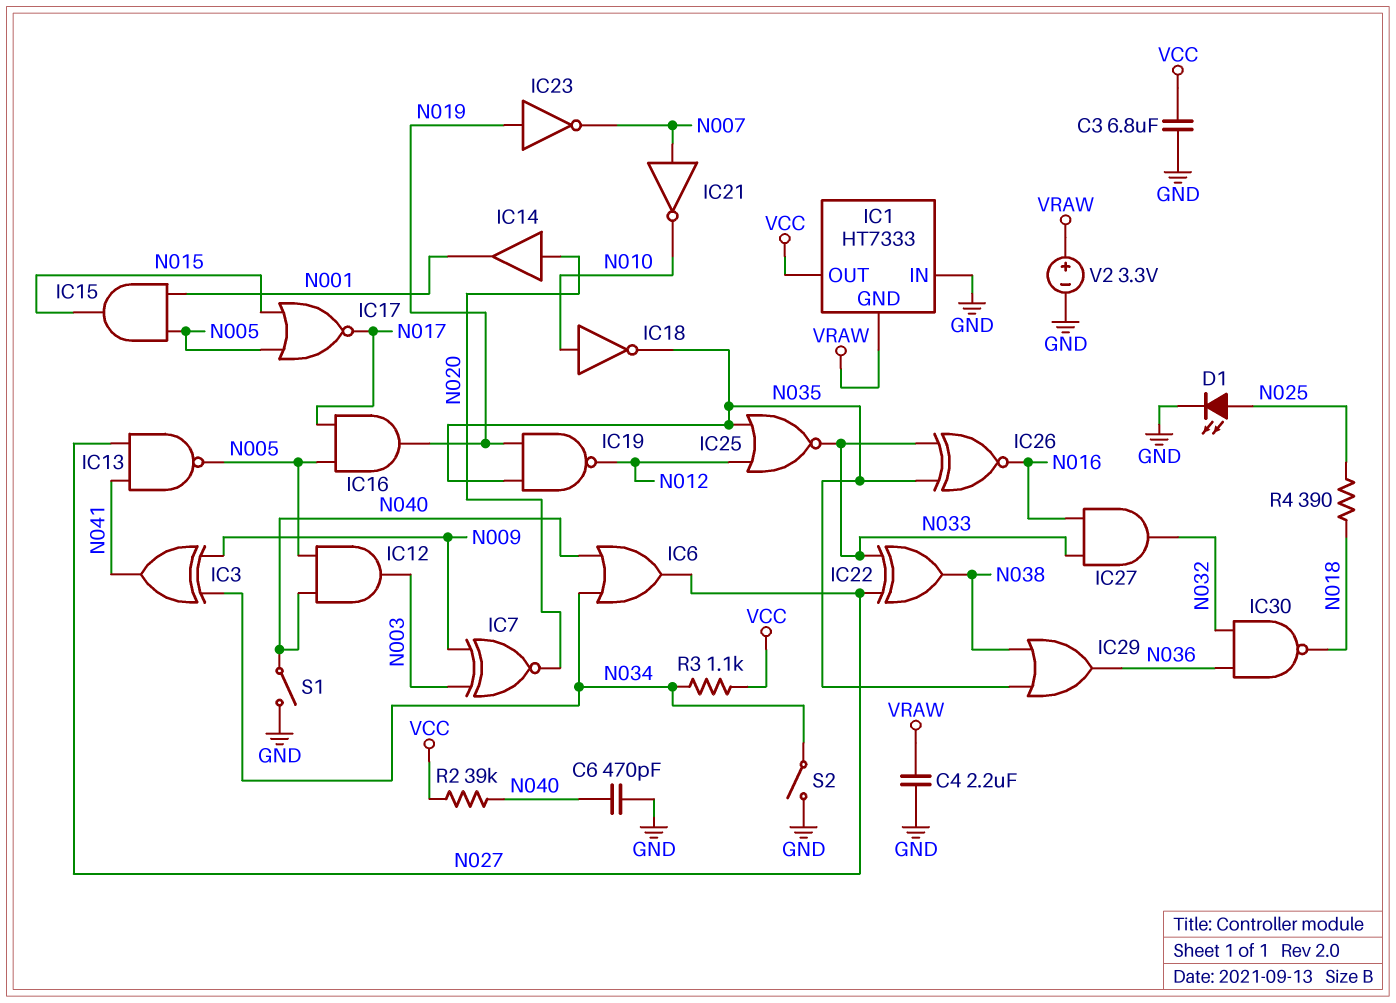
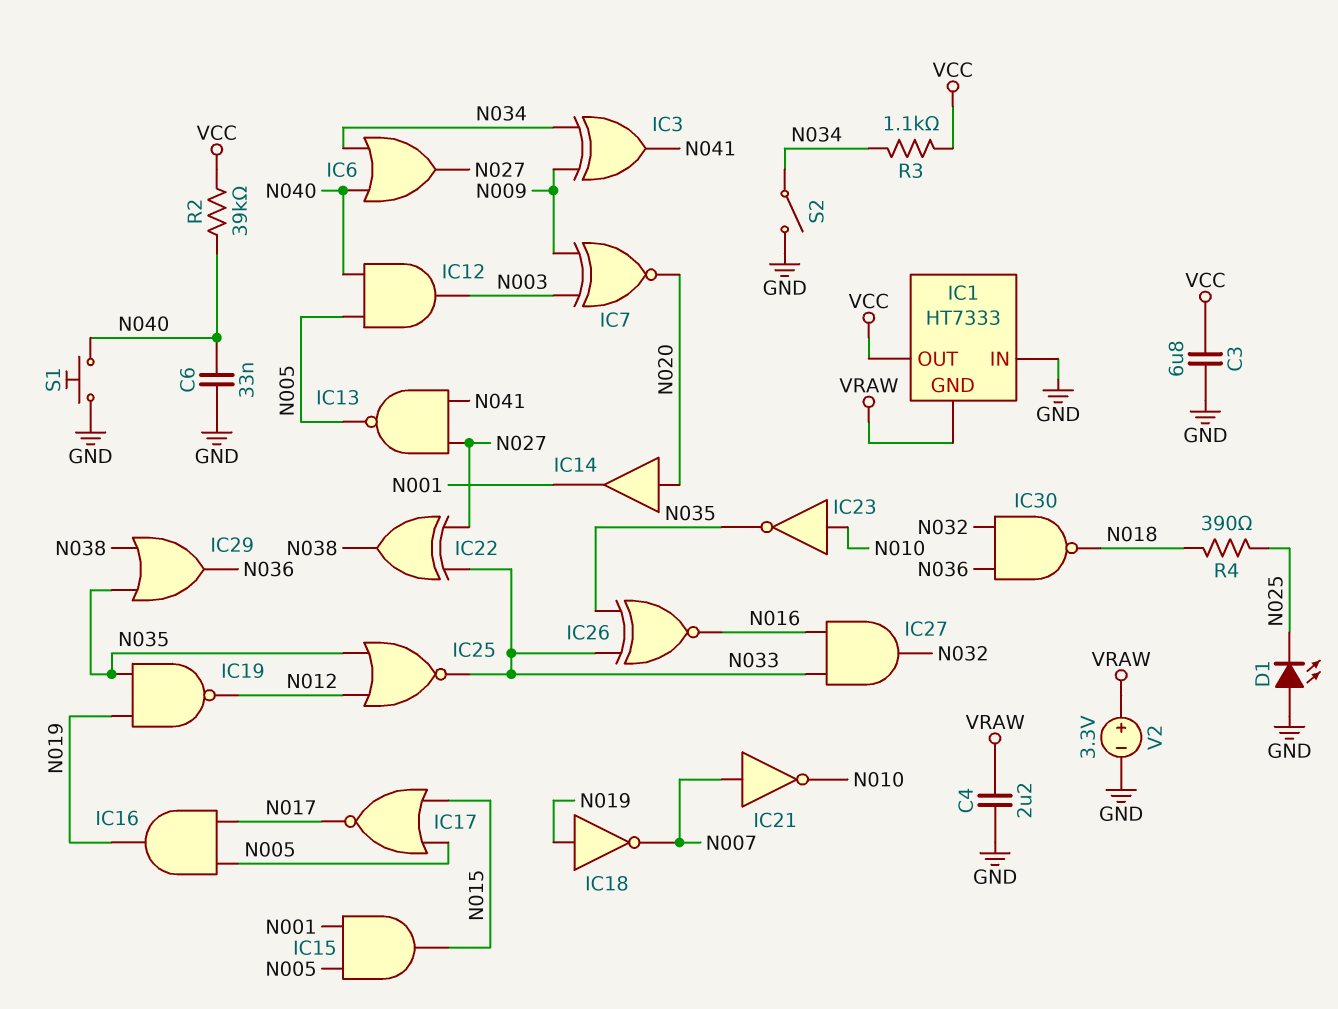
C6: 470pF (GND, N040) -> 33nF (GND, N040)
D1: LED (A N025, K GND) -> LED (A GND, K N025)
IC18: NOT (in N010, out N035) -> NOT (in N019, out N007)
IC23: NOT (in N019, out N007) -> NOT (in N010, out N035)
S1: switch (GND, N040) -> button (GND, N040)

